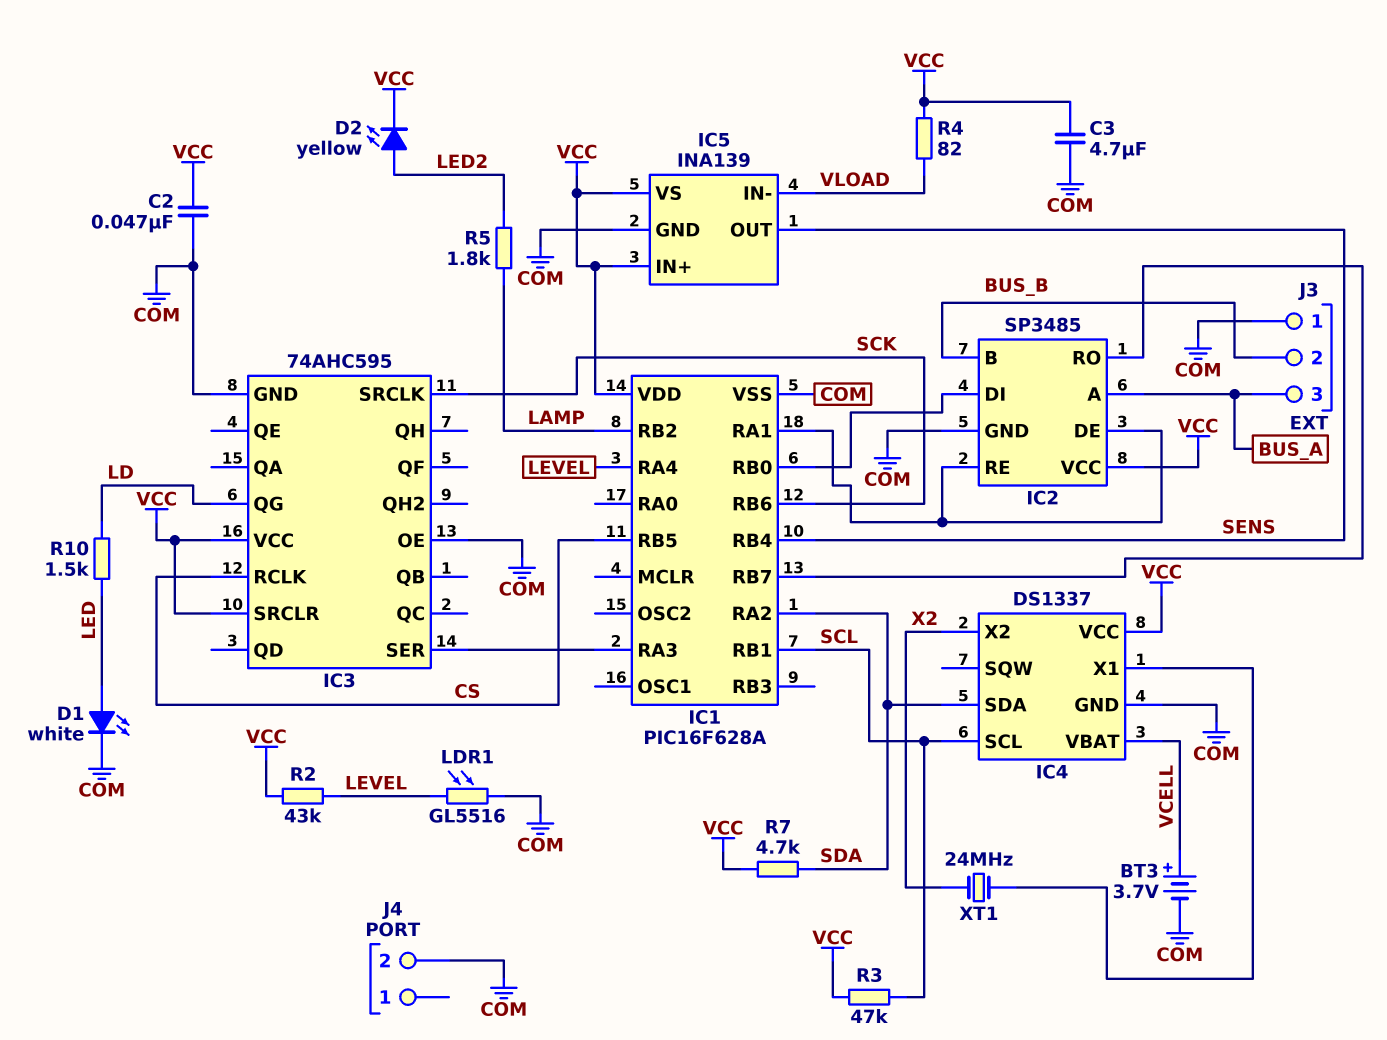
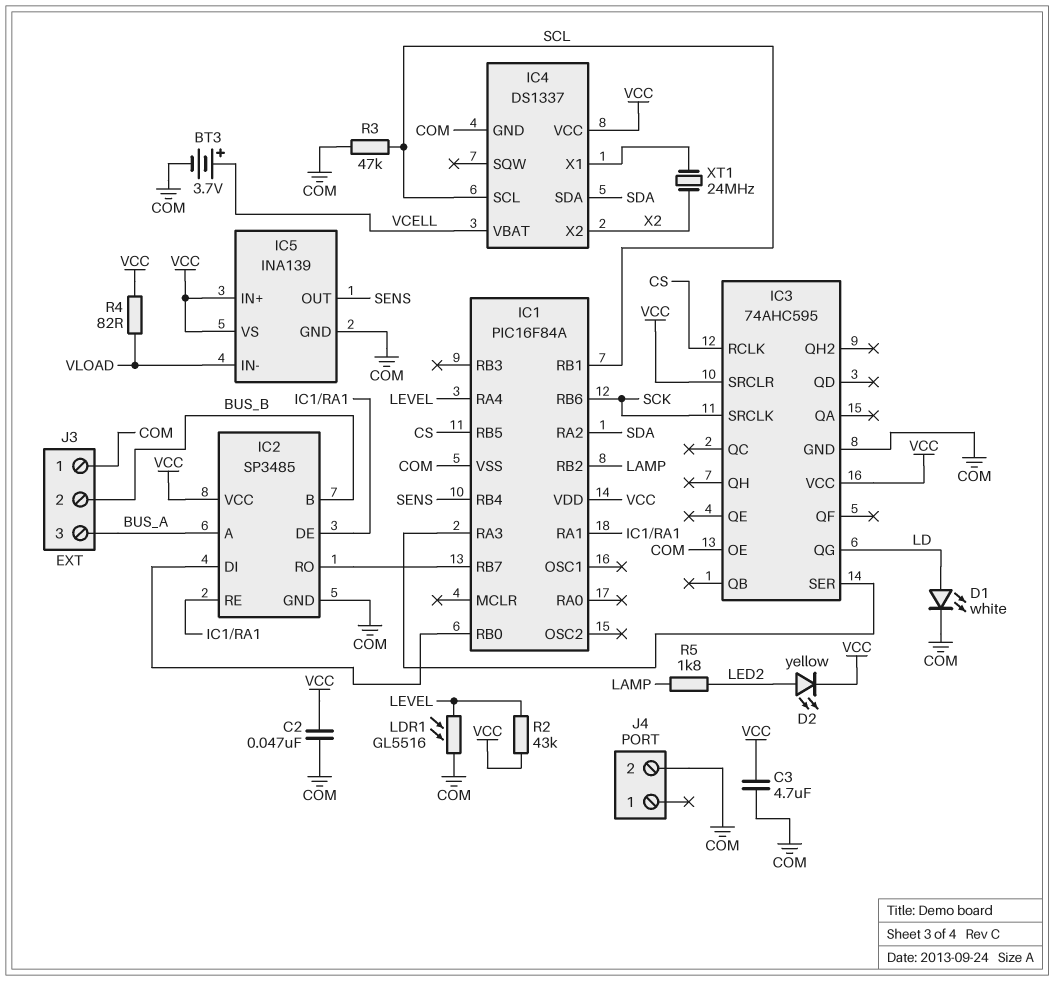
D1: LED white (A LED, K COM) -> LED white (A LD, K COM)
IC1: PIC16F628A -> PIC16F84A
R3: 47k (SCL, VCC) -> 47k (COM, SCL)
R7: 4.7k (SDA, VCC) -> none
R10: 1.5k (LD, LED) -> none

